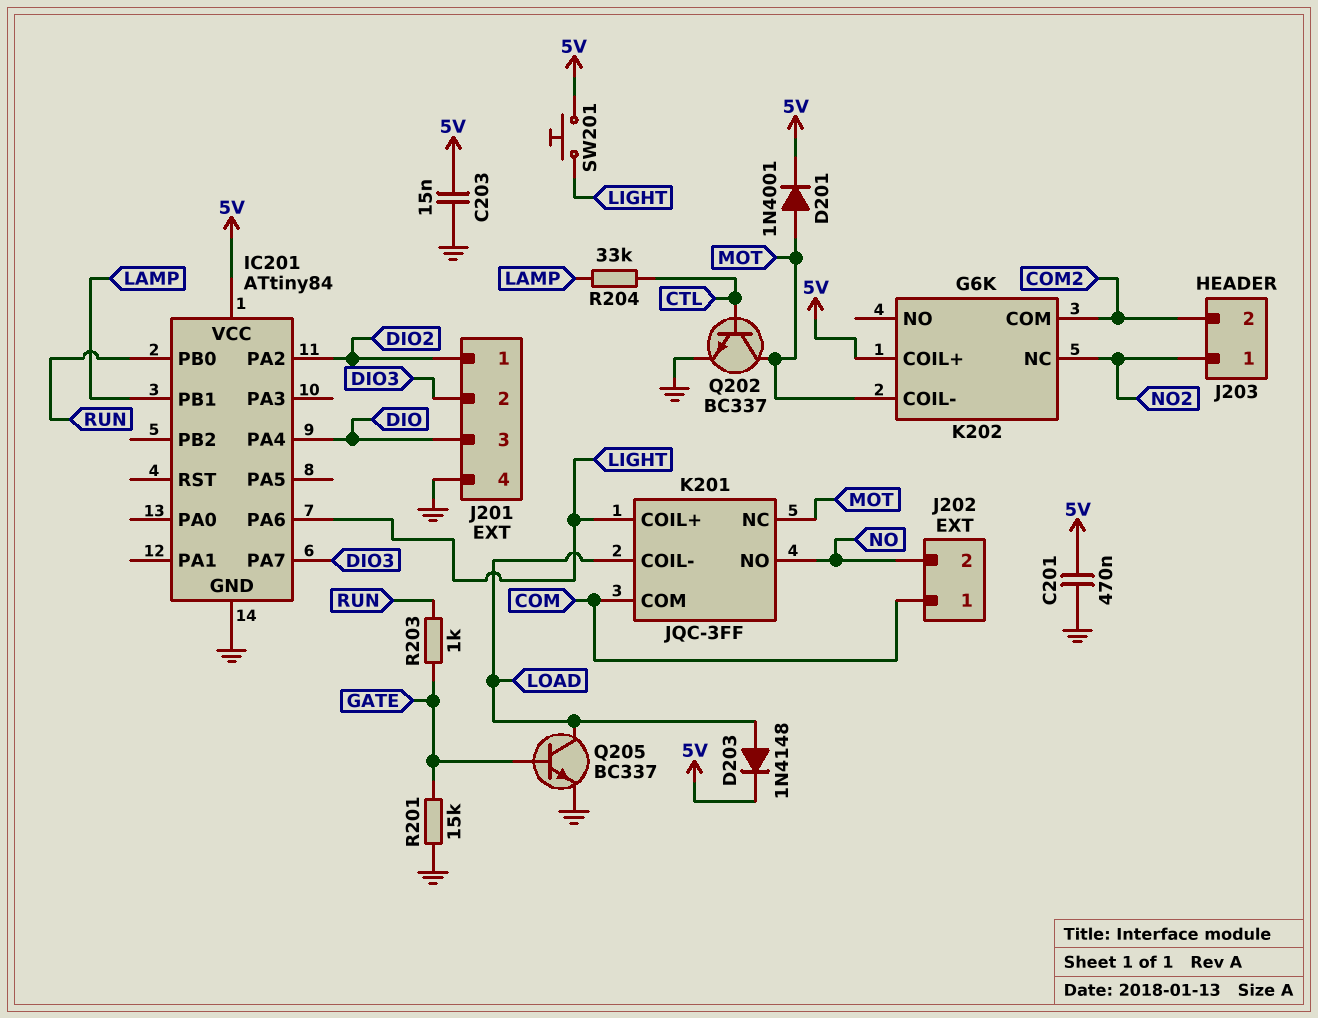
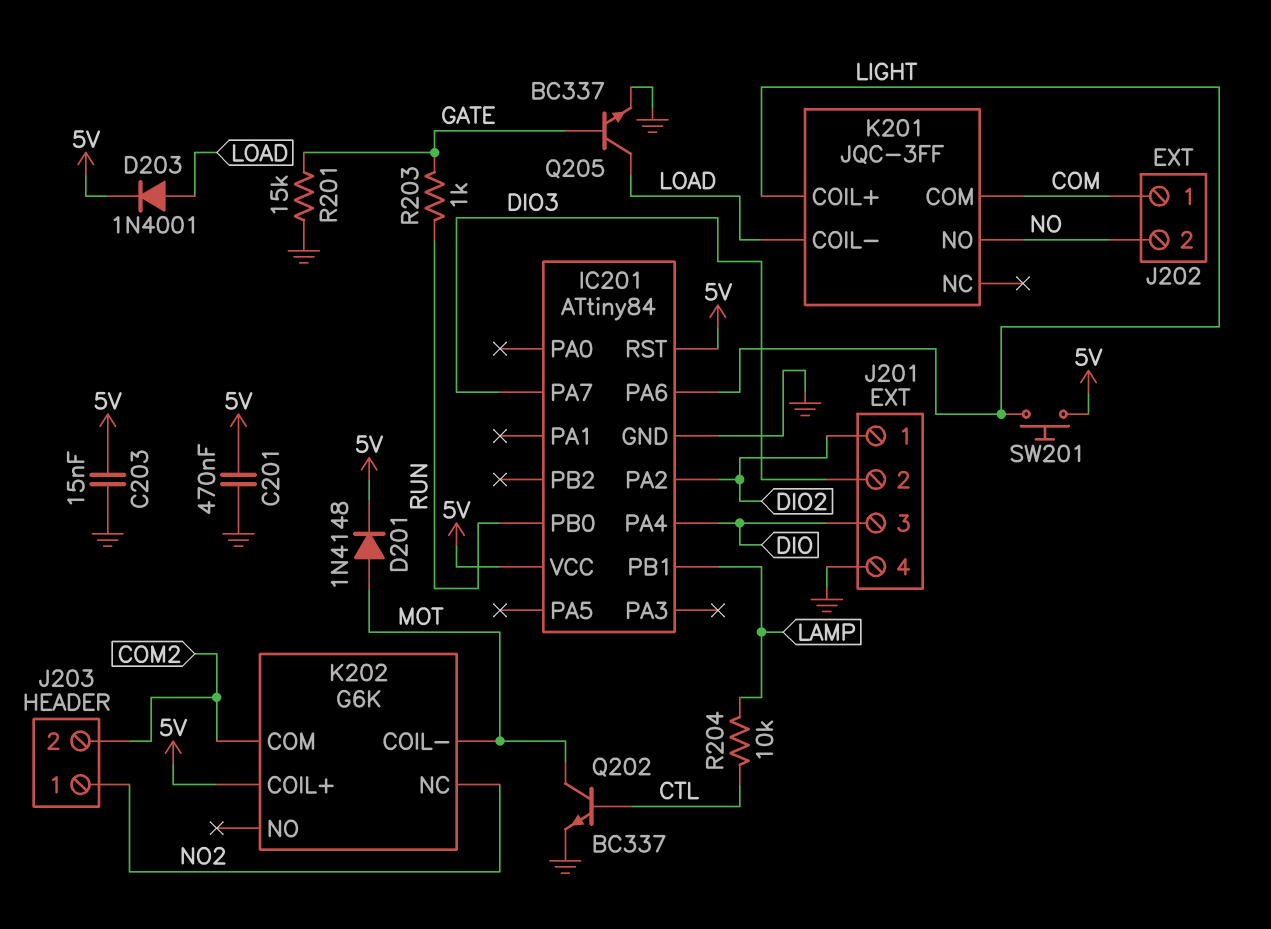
D201: diode 1N4001 (A MOT, K 5V) -> diode 1N4148 (A MOT, K 5V)
D203: diode 1N4148 (A LOAD, K 5V) -> diode 1N4001 (A LOAD, K 5V)
IC201 pin RST: none -> 5V
K201 pin NC: MOT -> none
R204: 33k (CTL, LAMP) -> 10k (CTL, LAMP)

